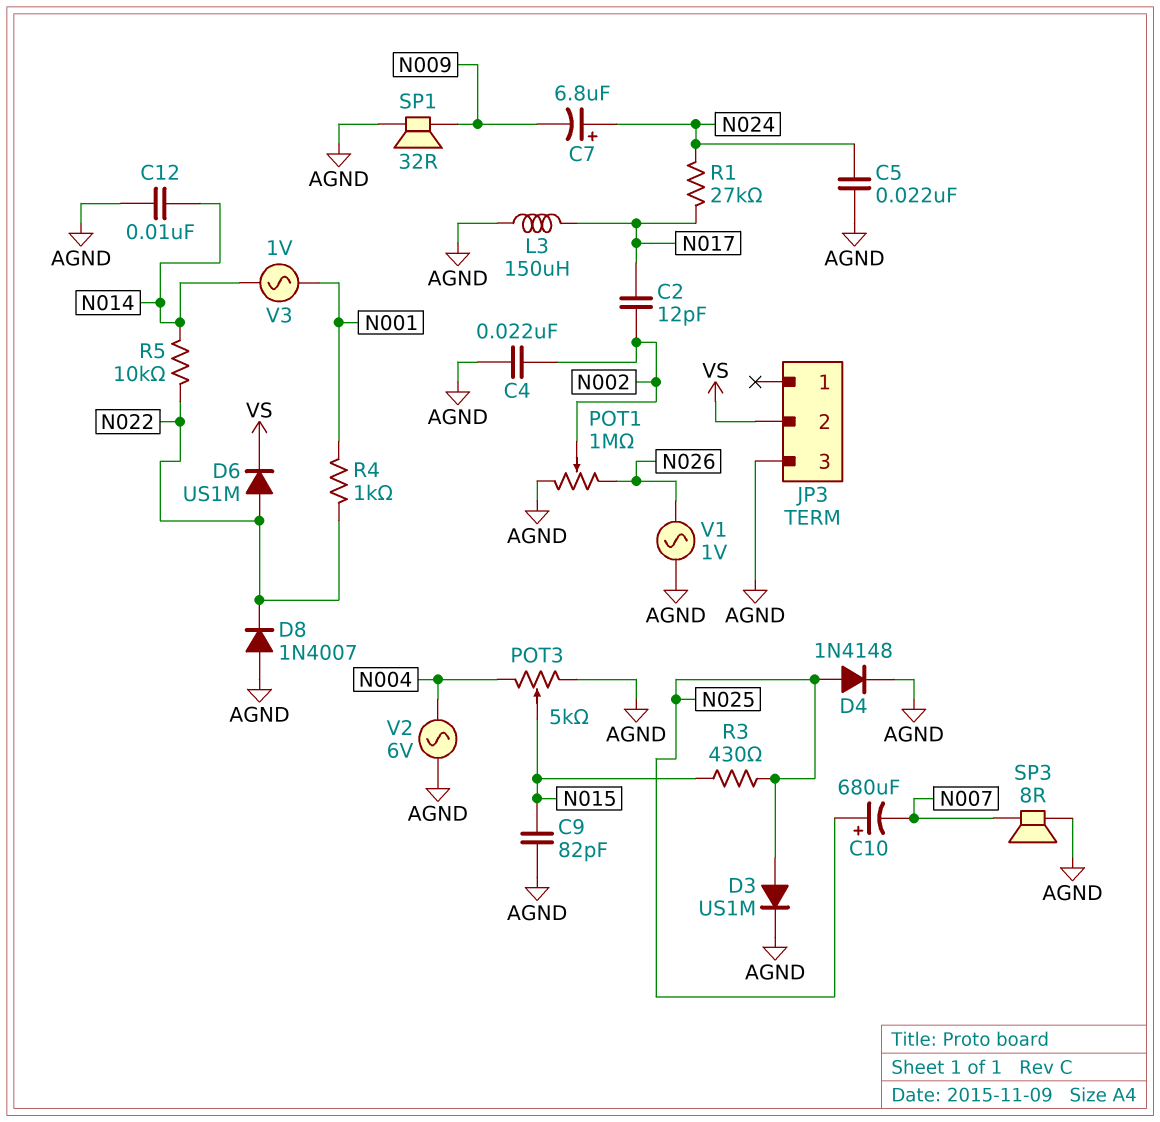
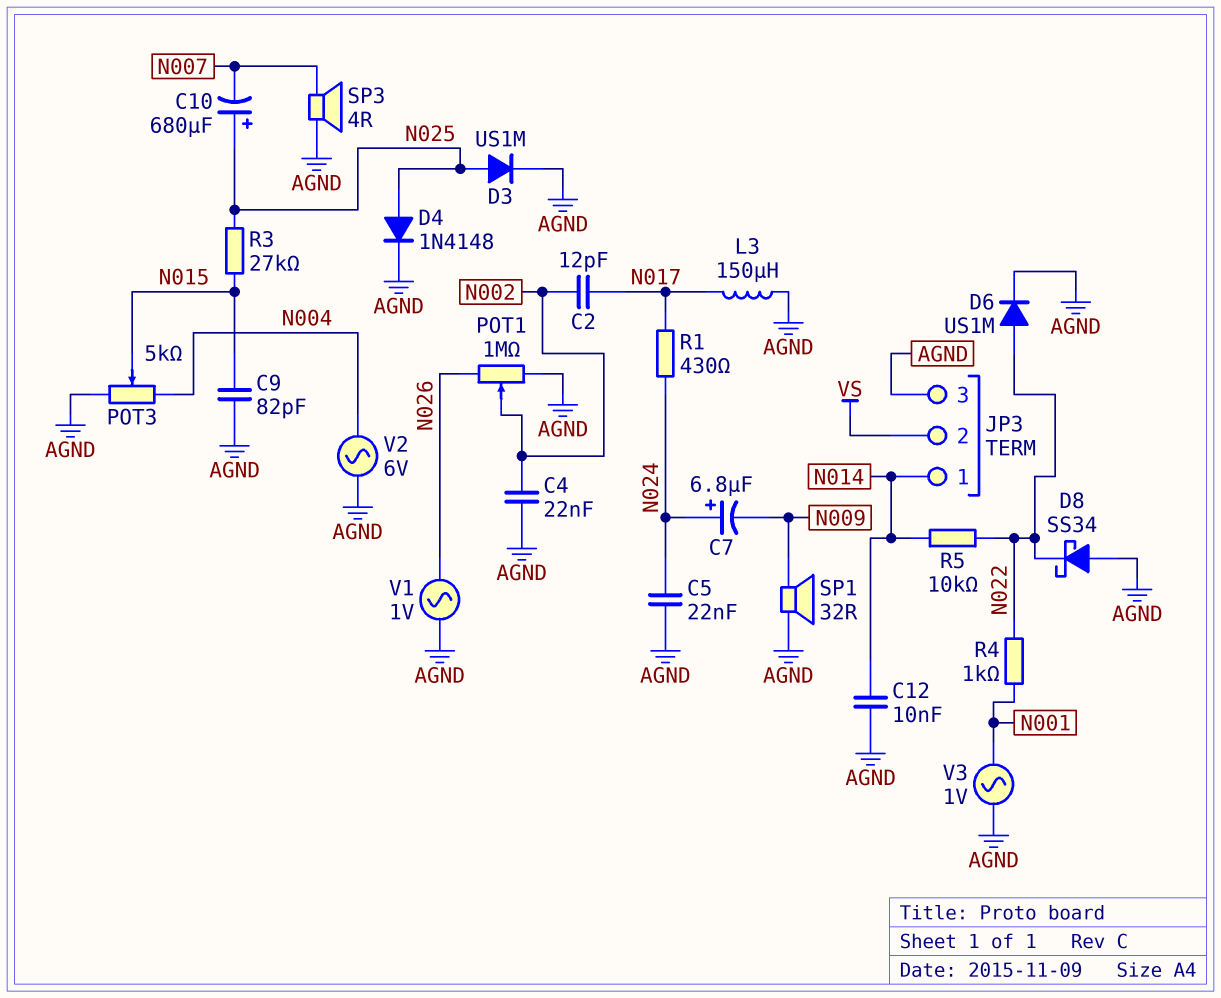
D6: diode US1M (A N022, K VS) -> diode US1M (A N022, K AGND)
D8: diode 1N4007 (A AGND, K N022) -> schottky SS34 (A AGND, K N022)
JP3 pin 1: none -> N014
R1: 27k (N017, N024) -> 430 (N017, N024)
R3: 430 (N015, N025) -> 27k (N015, N025)
SP3: speaker 8R (AGND, N007) -> speaker 4R (AGND, N007)
V3: AC 1V (N001, N014) -> AC 1V (AGND, N001)

